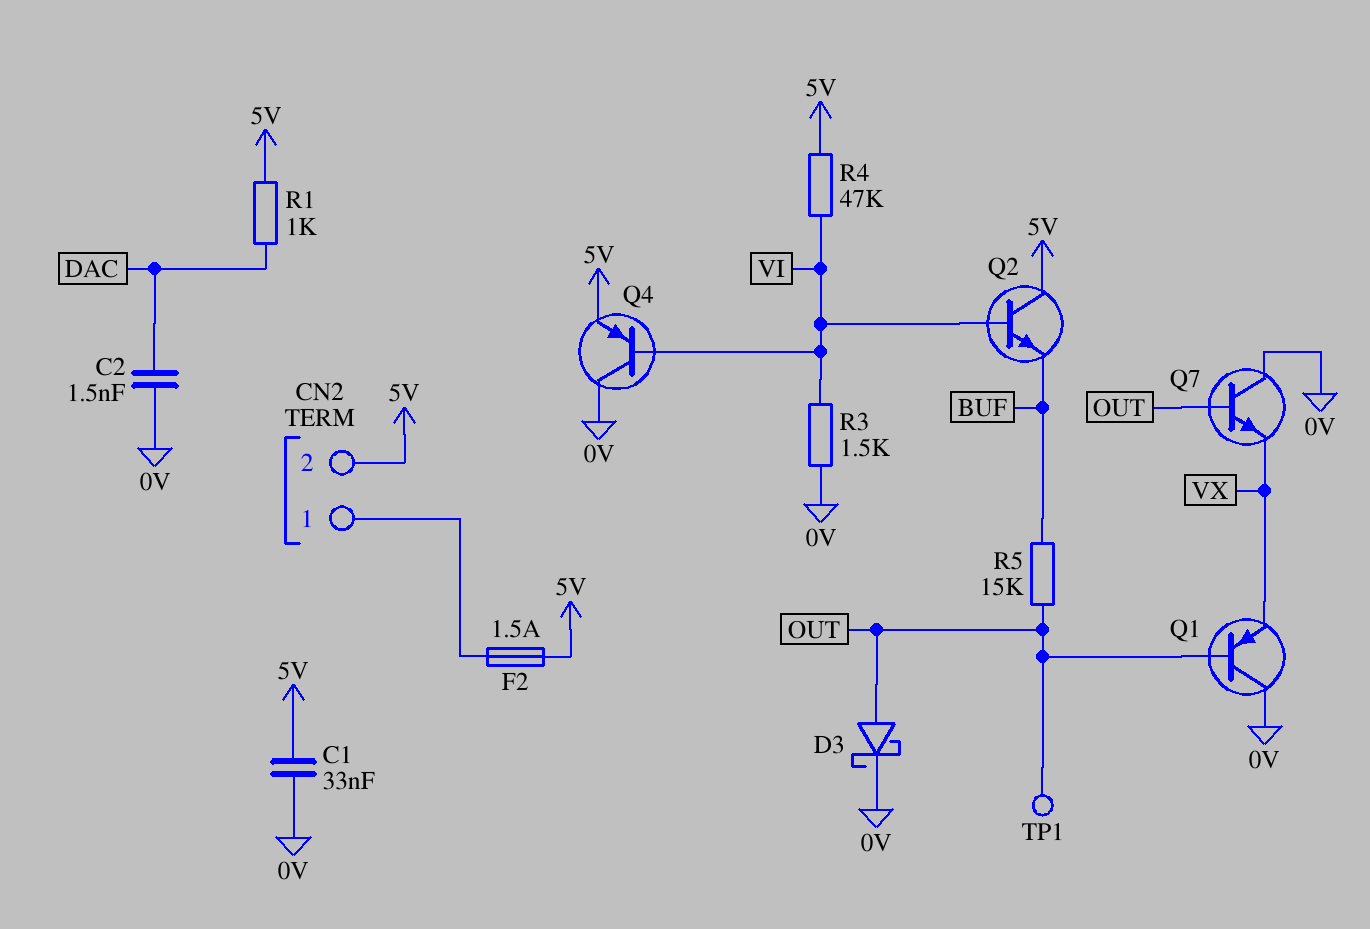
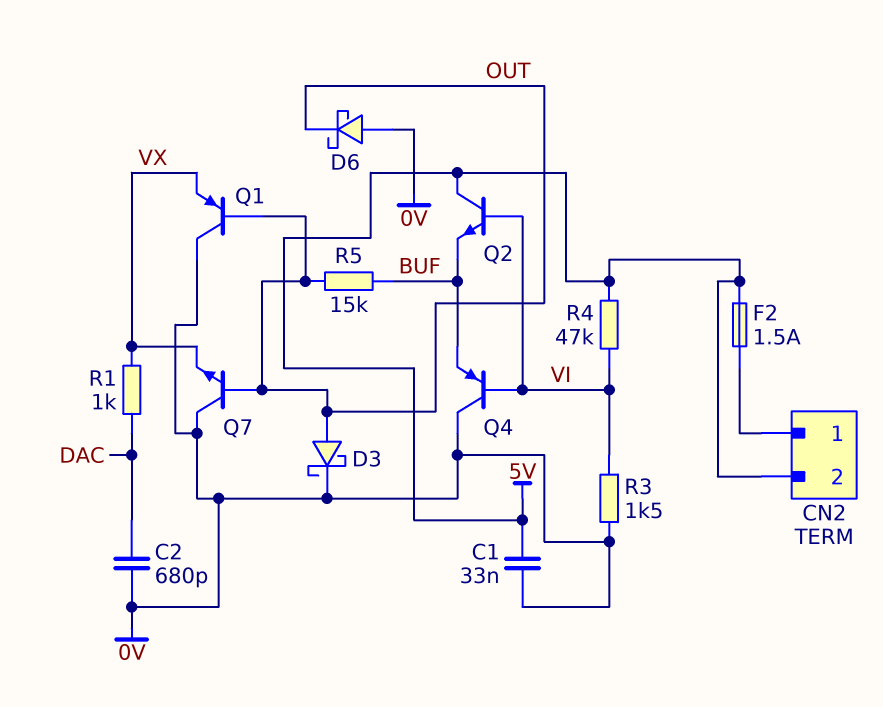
C2: 1.5nF (0V, DAC) -> 680pF (0V, DAC)
D6: none -> schottky (A 0V, K OUT)
Q4: PNP (B VI, C 0V, E 5V) -> PNP (B VI, C 0V, E BUF)
R1: 1k (5V, DAC) -> 1k (DAC, VX)
TP1: test point (OUT) -> none

